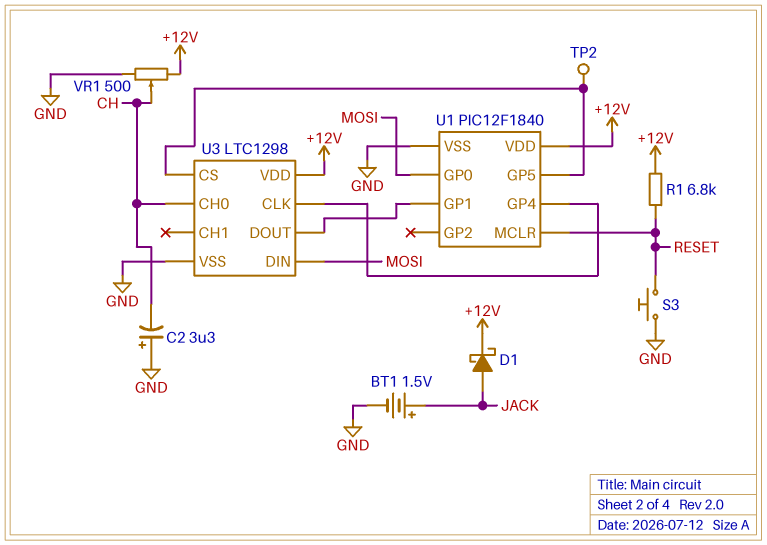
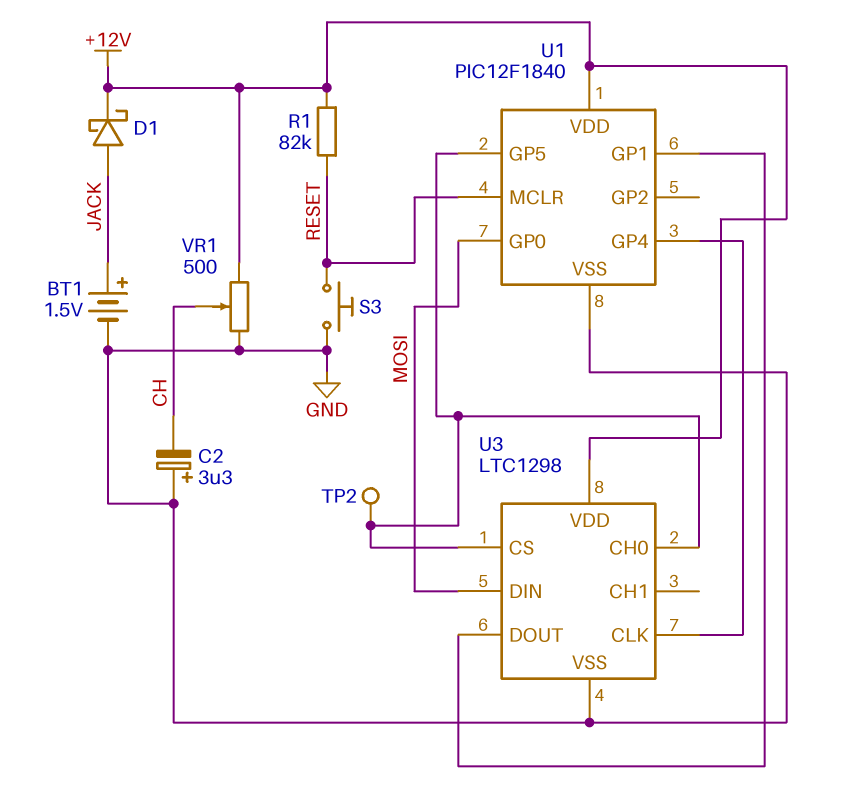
R1: 6.8k (+12V, RESET) -> 82k (+12V, RESET)
U3 pin CH0: CH -> U1/GP5

